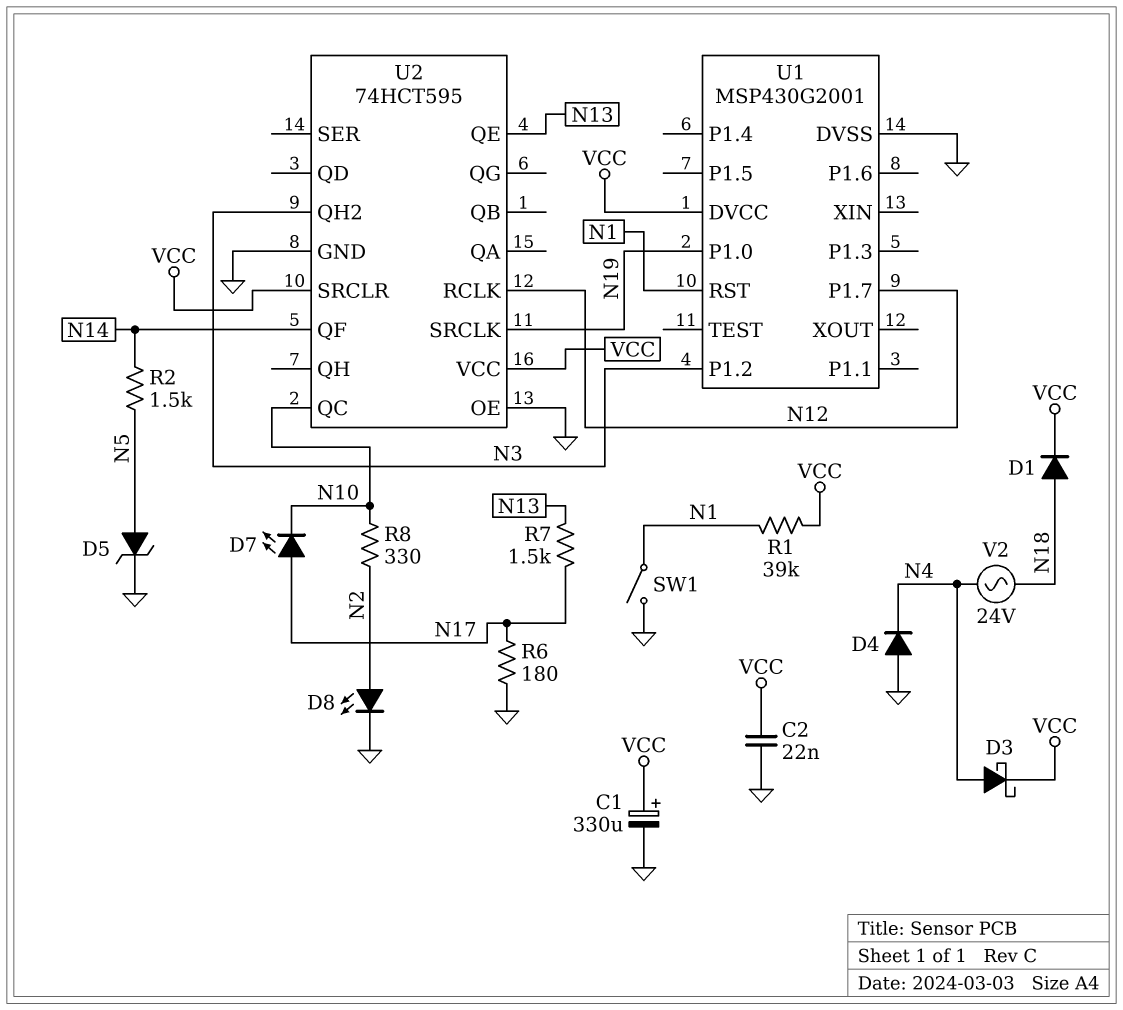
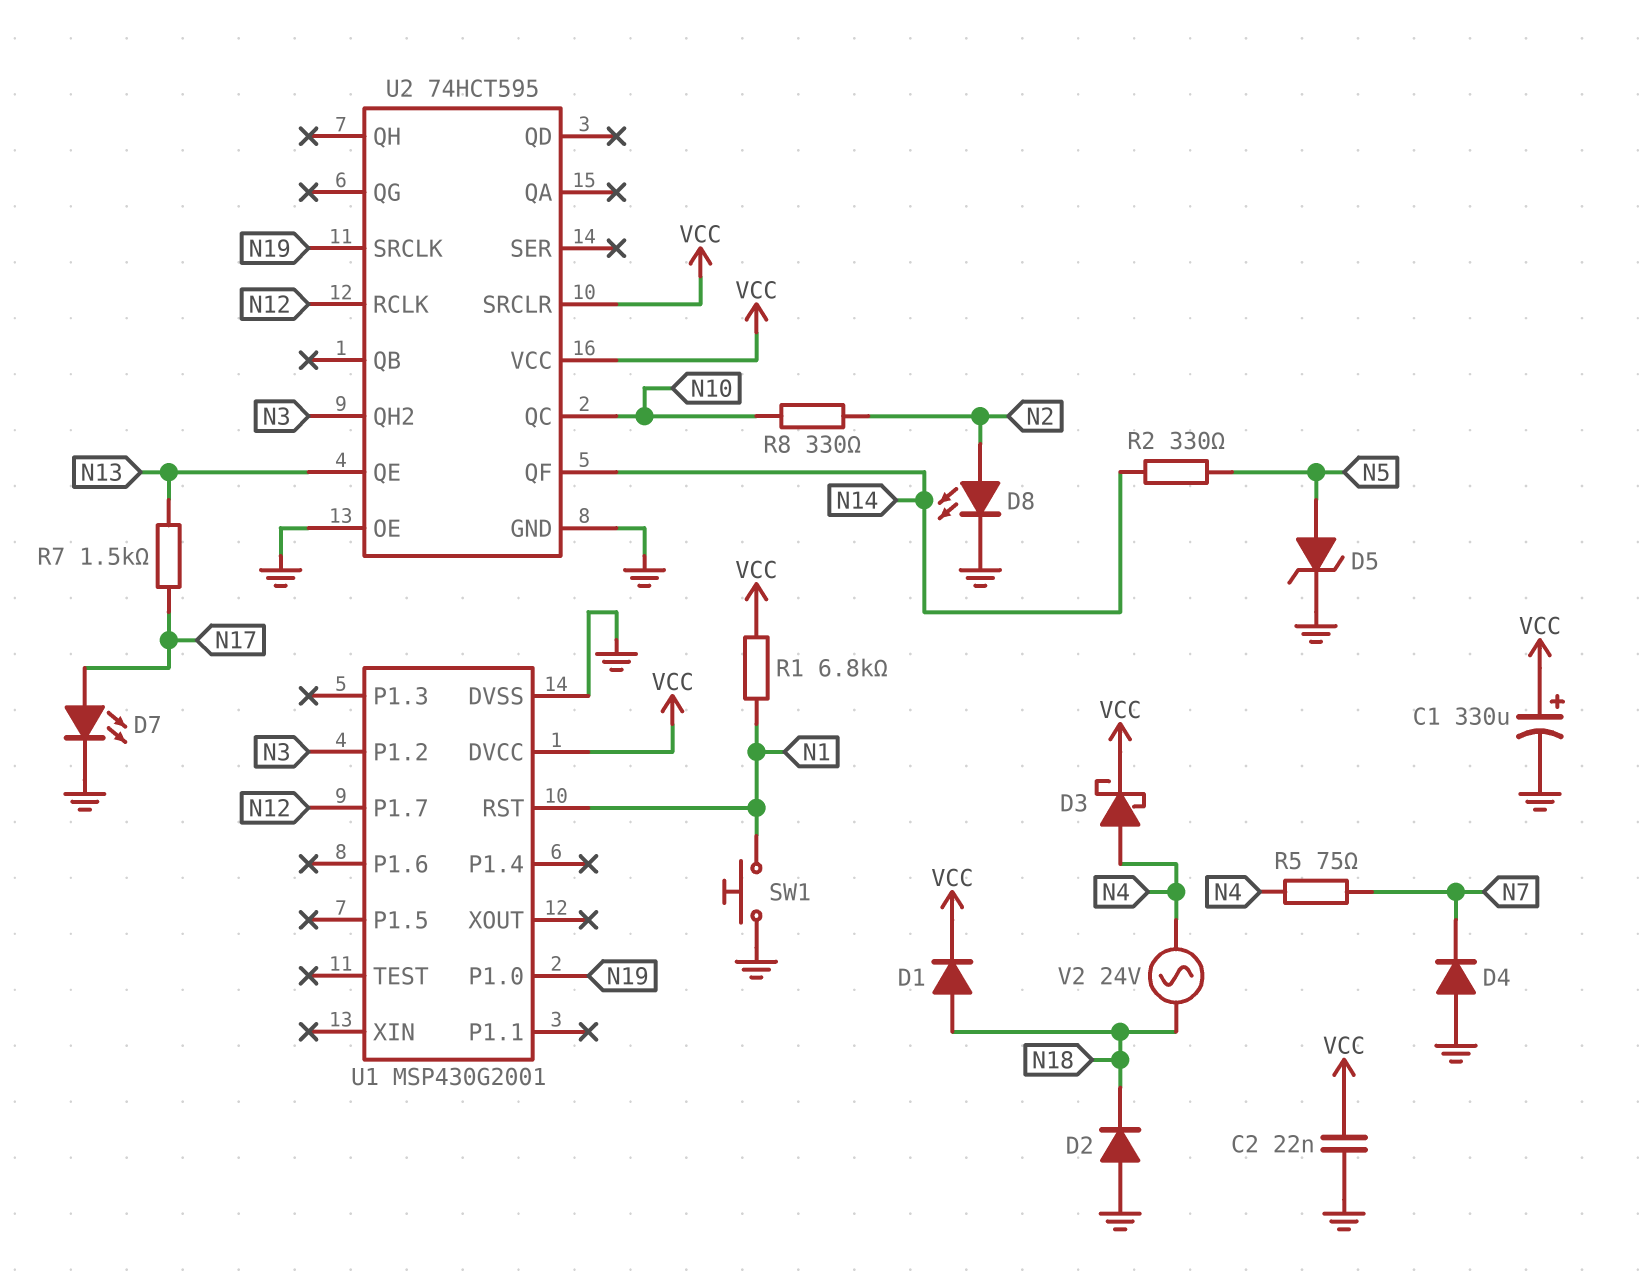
D2: none -> diode (A GND, K N18)
D4: diode (A GND, K N4) -> diode (A GND, K N7)
D7: LED (A N17, K N10) -> LED (A N17, K GND)
R1: 39k (N1, VCC) -> 6.8k (N1, VCC)
R2: 1.5k (N5, N14) -> 330 (N5, N14)
R5: none -> 75 (N4, N7)
R6: 180 (GND, N17) -> none
SW1: switch (GND, N1) -> button (GND, N1)

